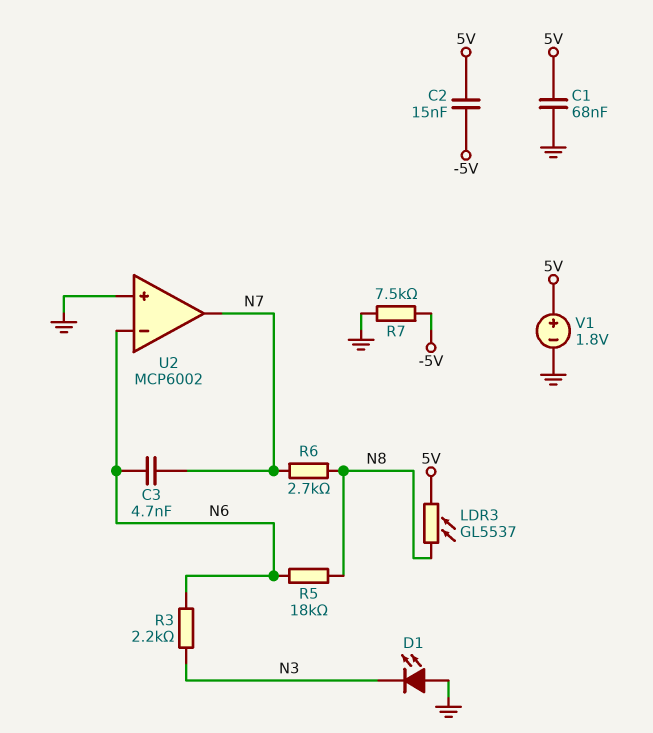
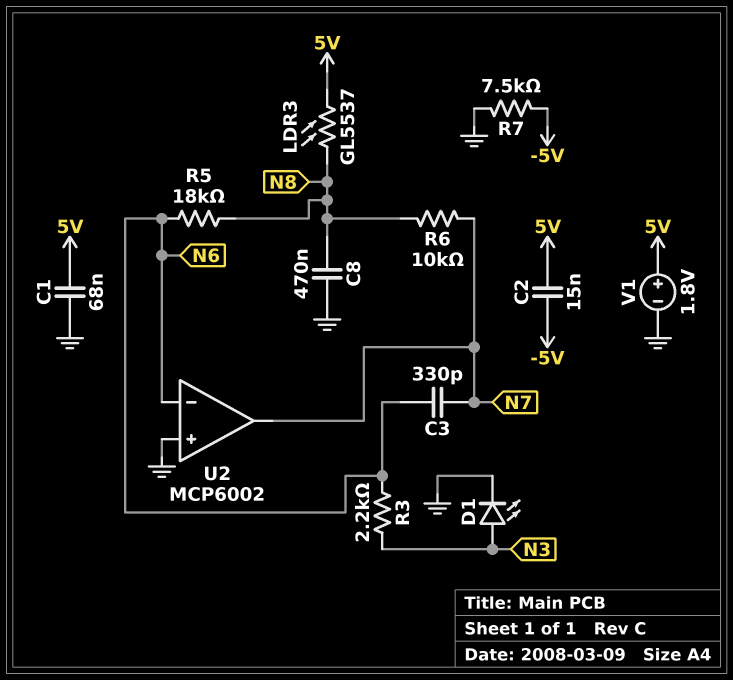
C3: 4.7nF (N6, N7) -> 330pF (N6, N7)
C8: none -> 470nF (GND, N8)
D1: LED (A GND, K N3) -> LED (A N3, K GND)
R6: 2.7k (N7, N8) -> 10k (N7, N8)

